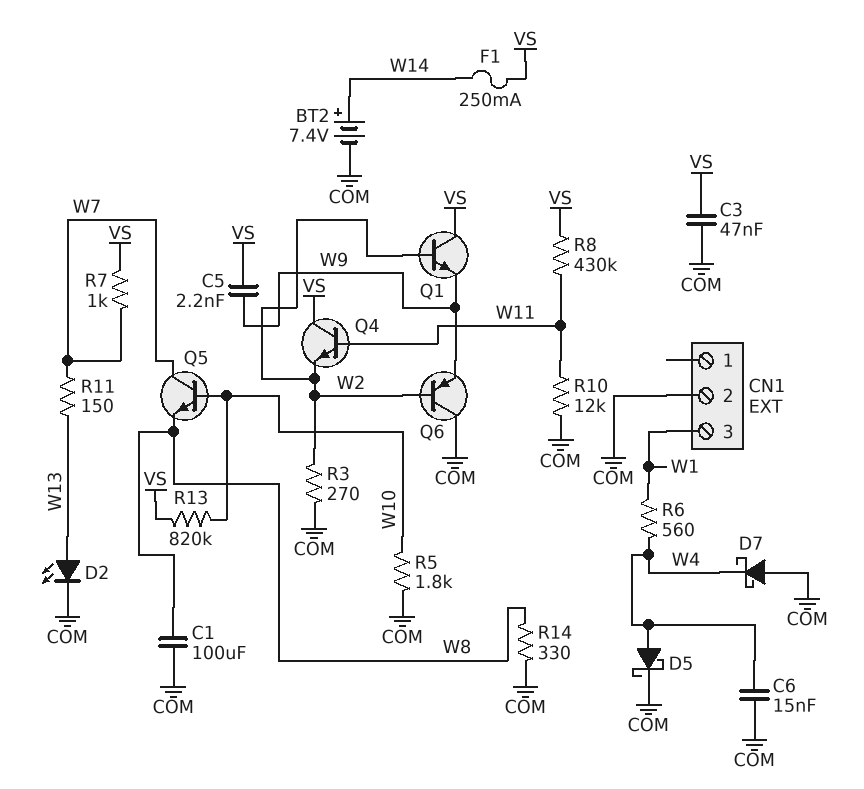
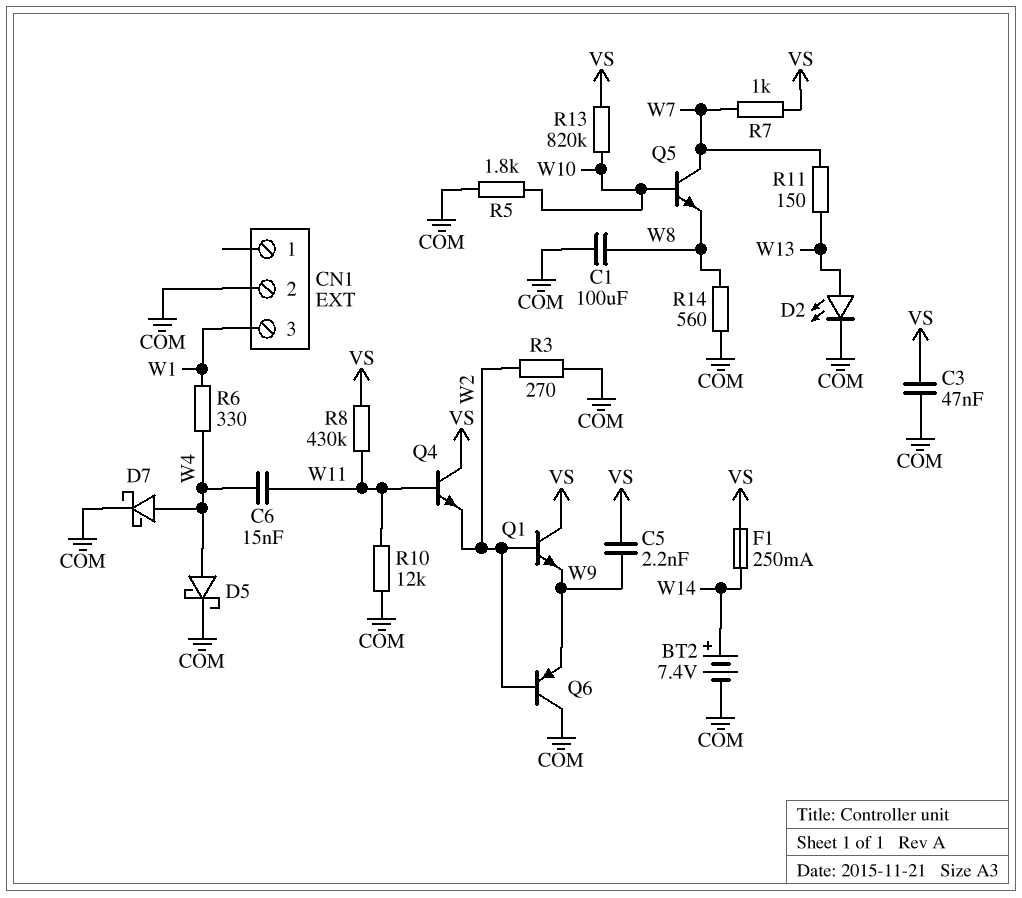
C6: 15nF (COM, W4) -> 15nF (W4, W11)
D7: schottky (A COM, K W4) -> schottky (A W4, K COM)
R6: 560 (W1, W4) -> 330 (W1, W4)
R14: 330 (COM, W8) -> 560 (COM, W8)

